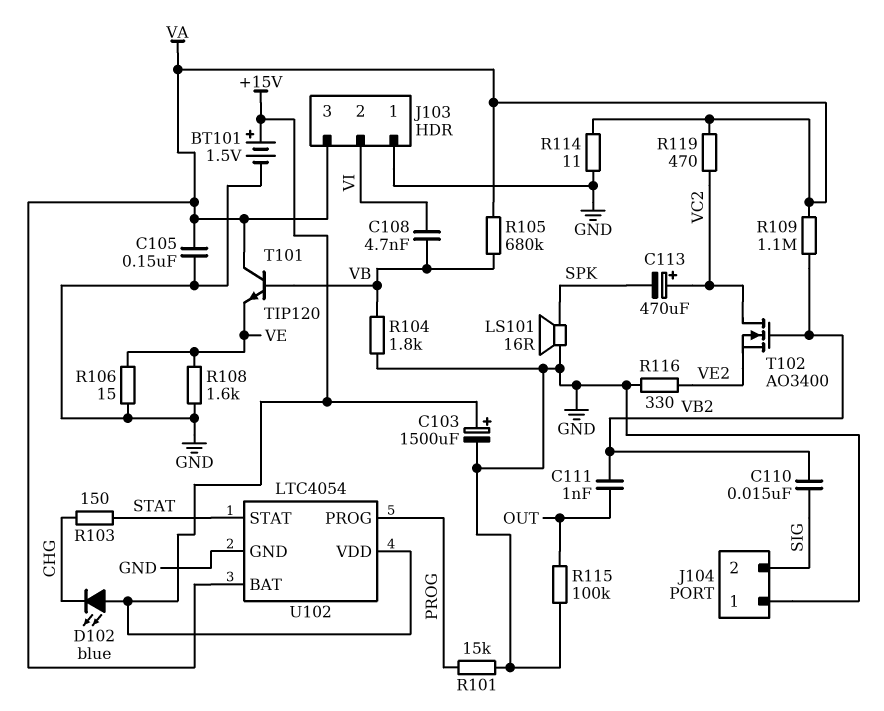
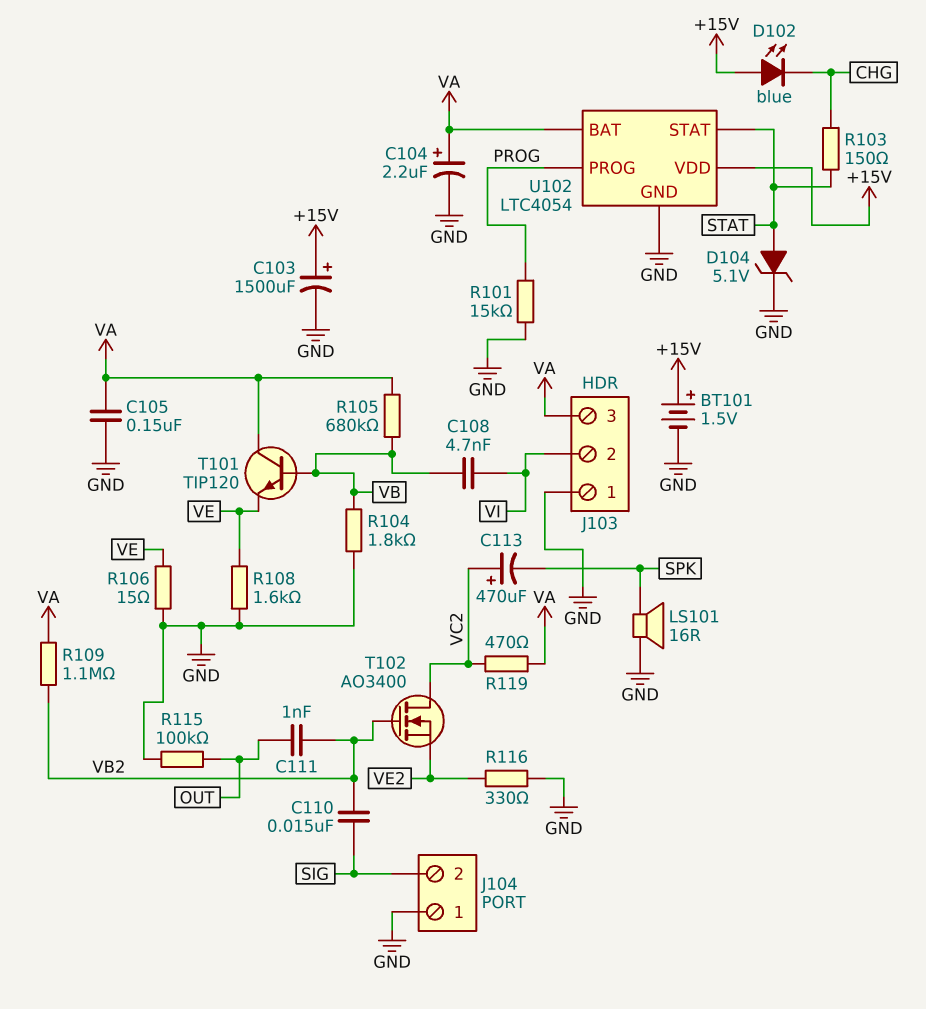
C104: none -> 2.2uF (plus VA, minus GND)
D104: none -> zener 5.1V (A STAT, K GND)
R114: 11 (GND, VA) -> none

